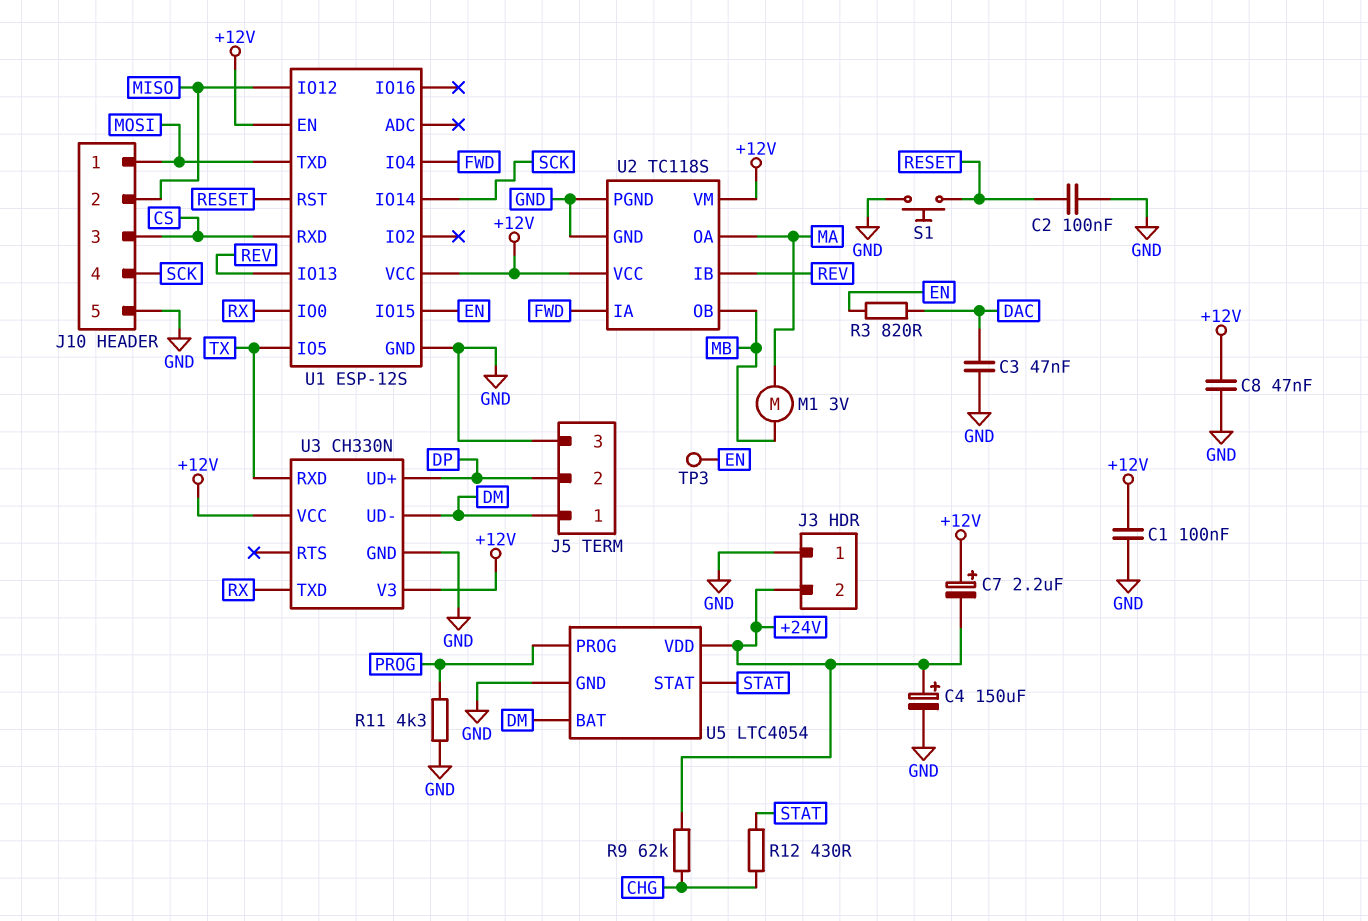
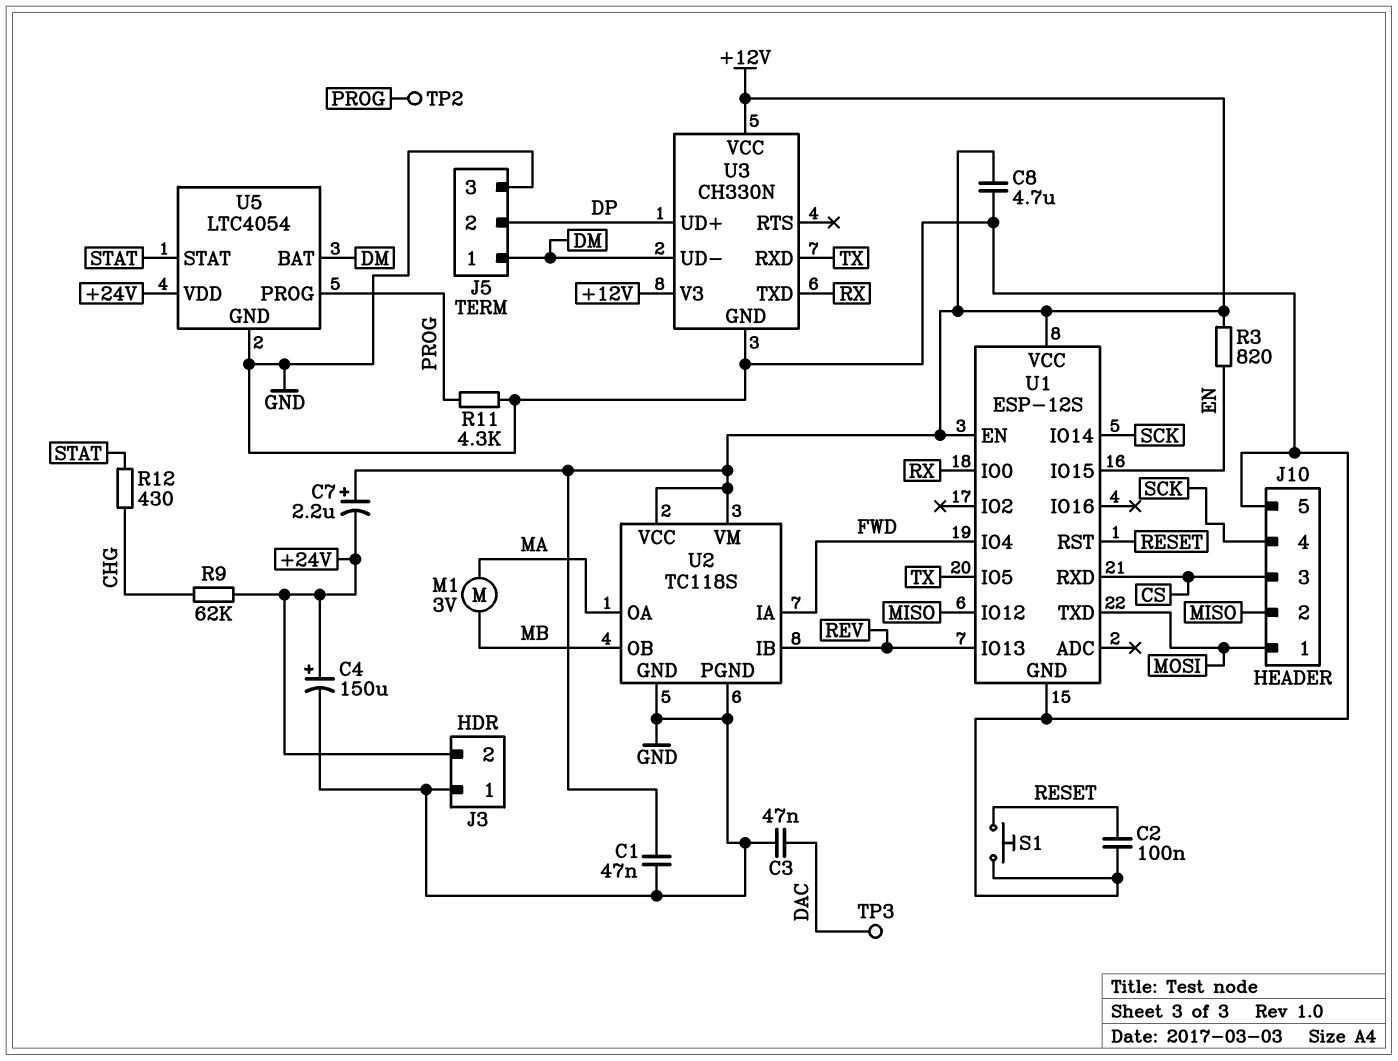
C1: 100nF (+12V, GND) -> 47nF (+12V, GND)
C8: 47nF (+12V, GND) -> 4.7uF (+12V, GND)
R3: 820 (DAC, EN) -> 820 (+12V, EN)
TP2: none -> test point (PROG)
TP3: test point (EN) -> test point (DAC)

